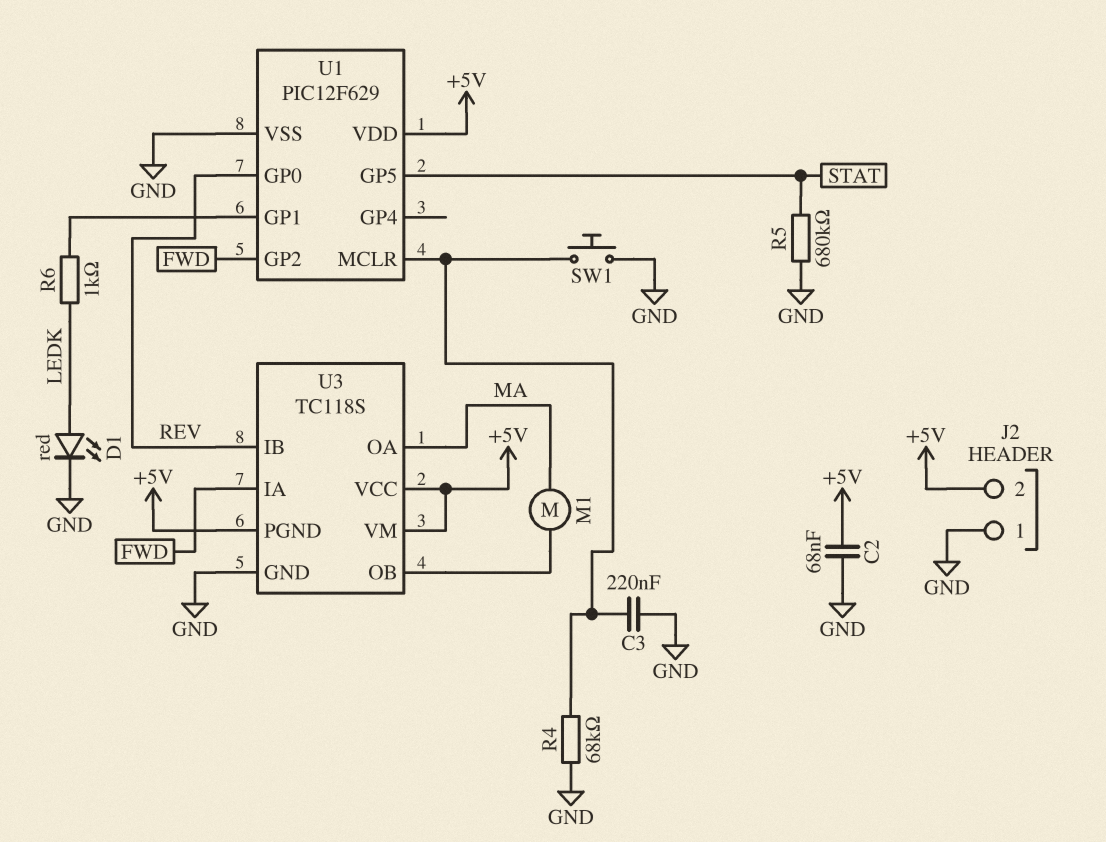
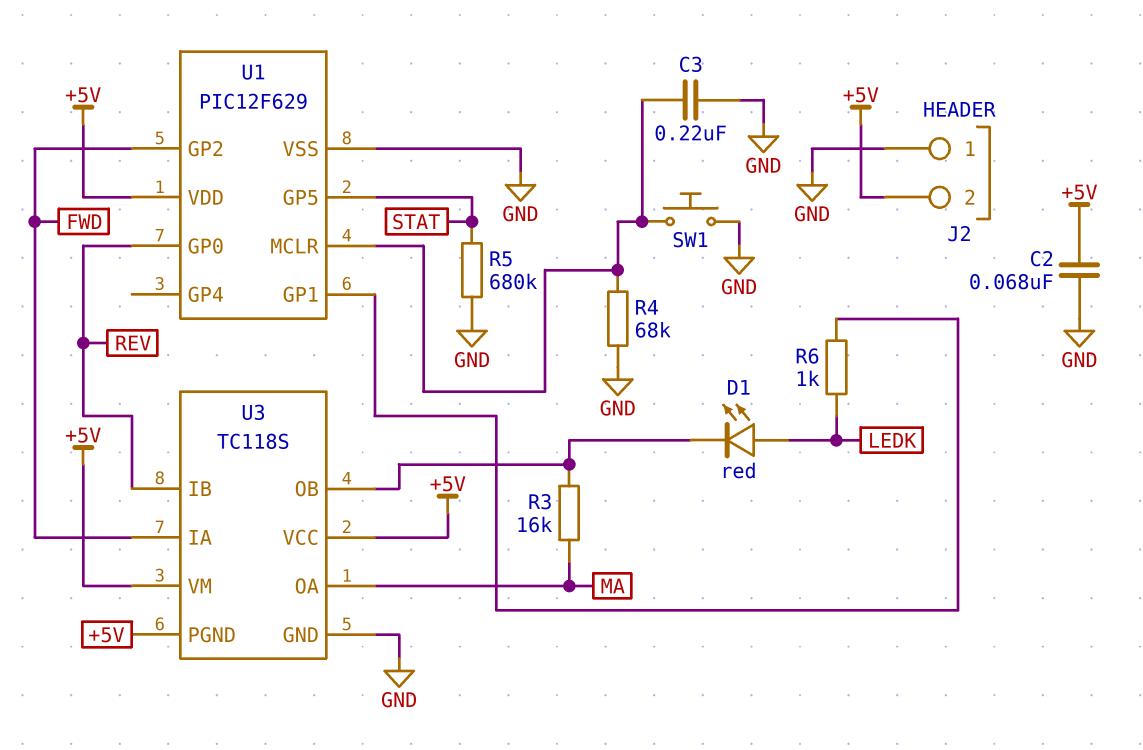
D1: LED red (A LEDK, K GND) -> LED red (A LEDK, K U3/OB)
M1: motor (MA, U3/OB) -> none
R3: none -> 16k (MA, U3/OB)

